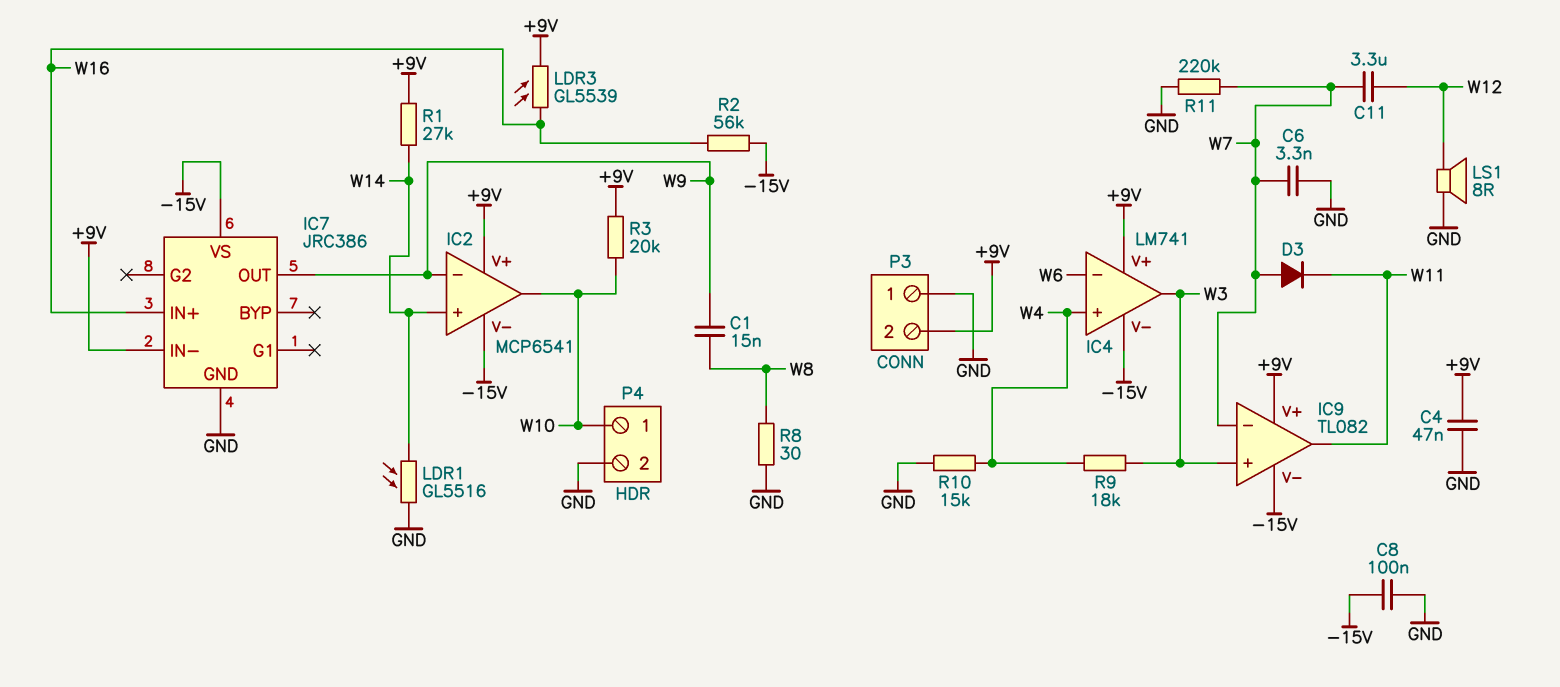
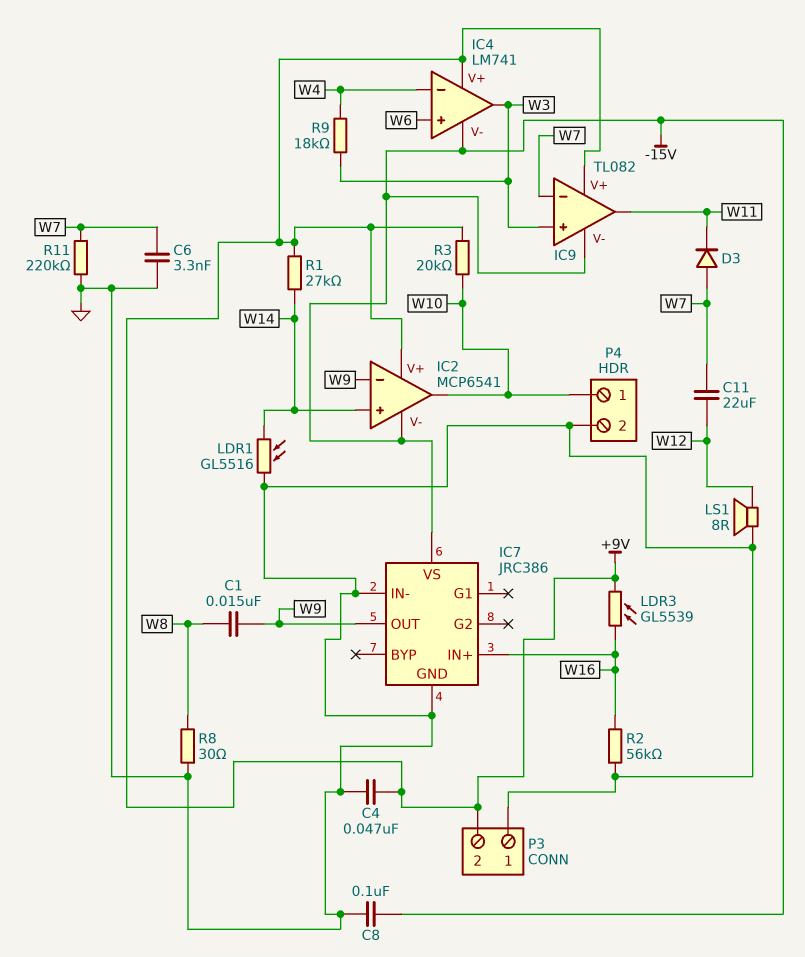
C11: 3.3uF (W7, W12) -> 22uF (W7, W12)
IC4 pin in+: W4 -> W6
IC4 pin in-: W6 -> W4
IC7 pin IN-: +9V -> GND
R2: 56k (-15V, W16) -> 56k (GND, W16)
R10: 15k (GND, W4) -> none

